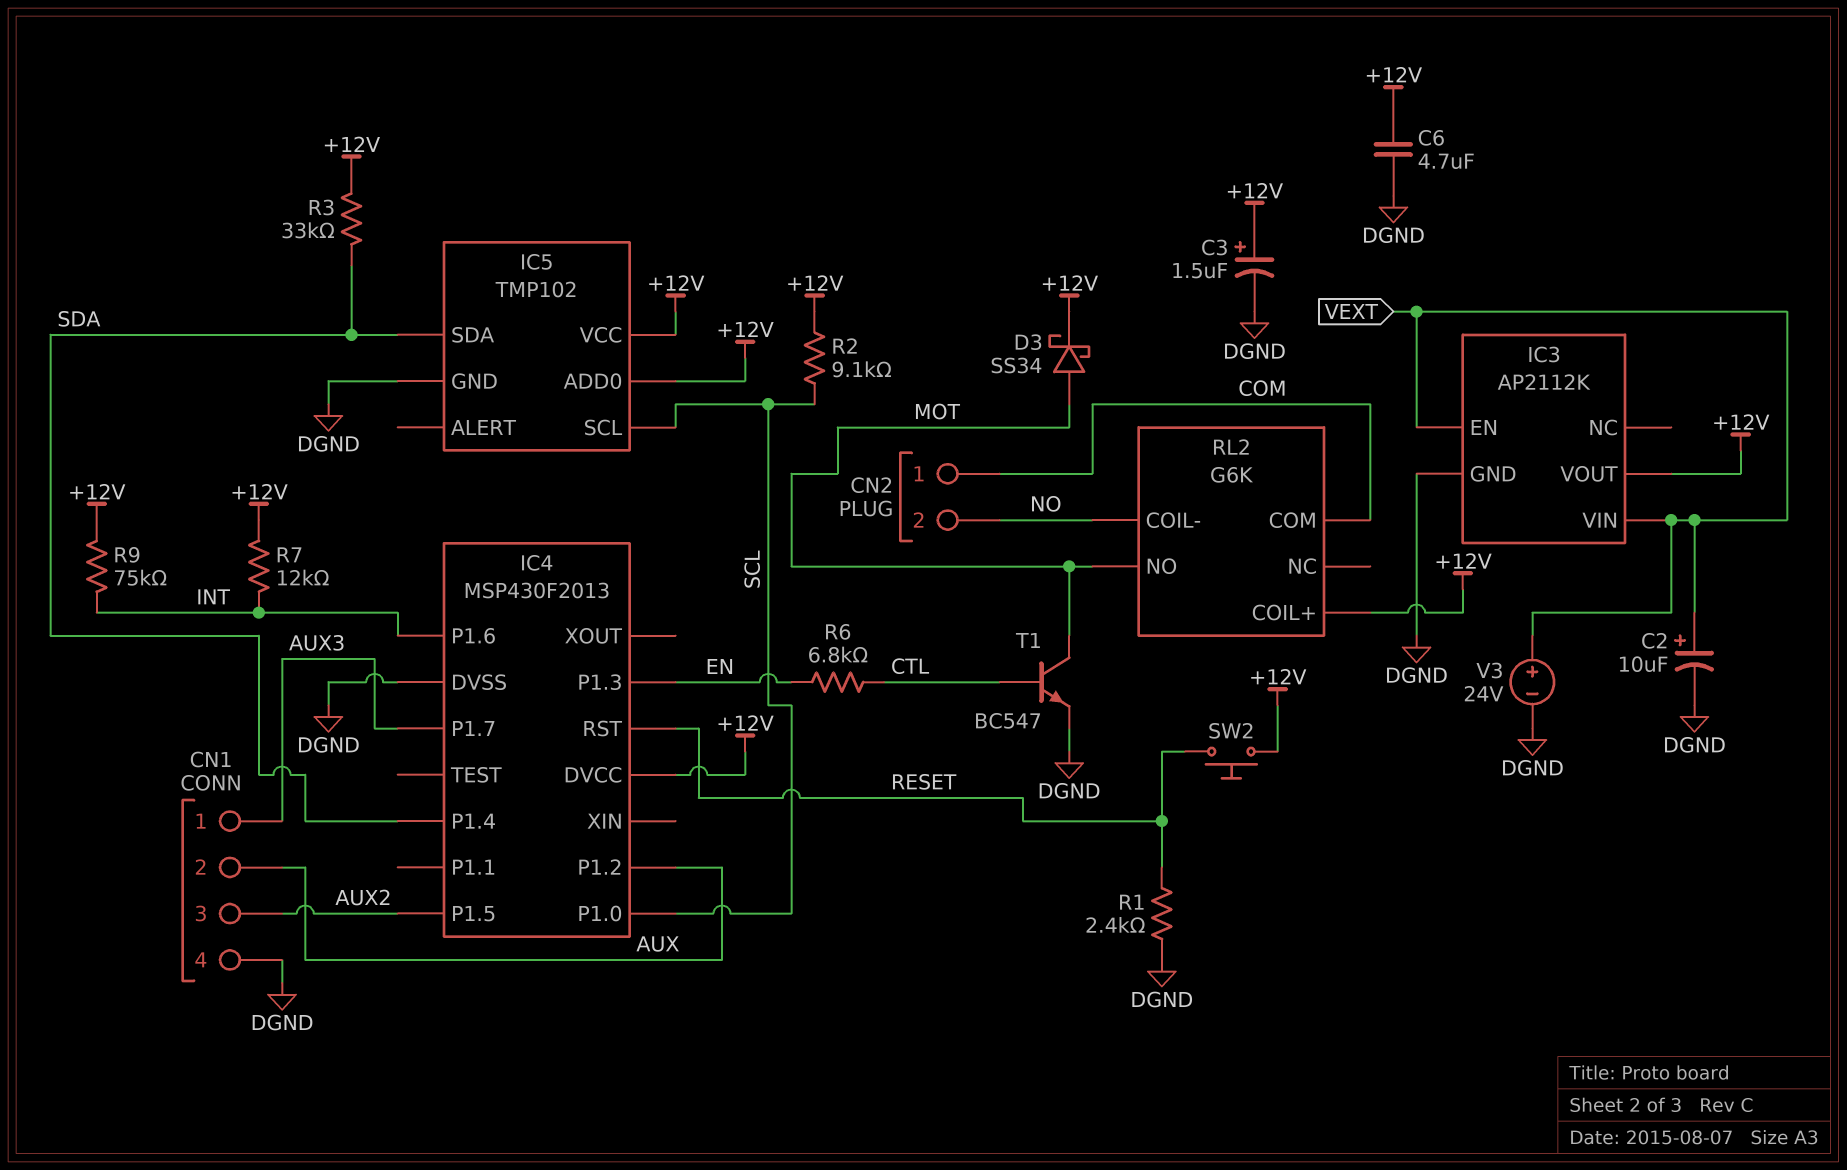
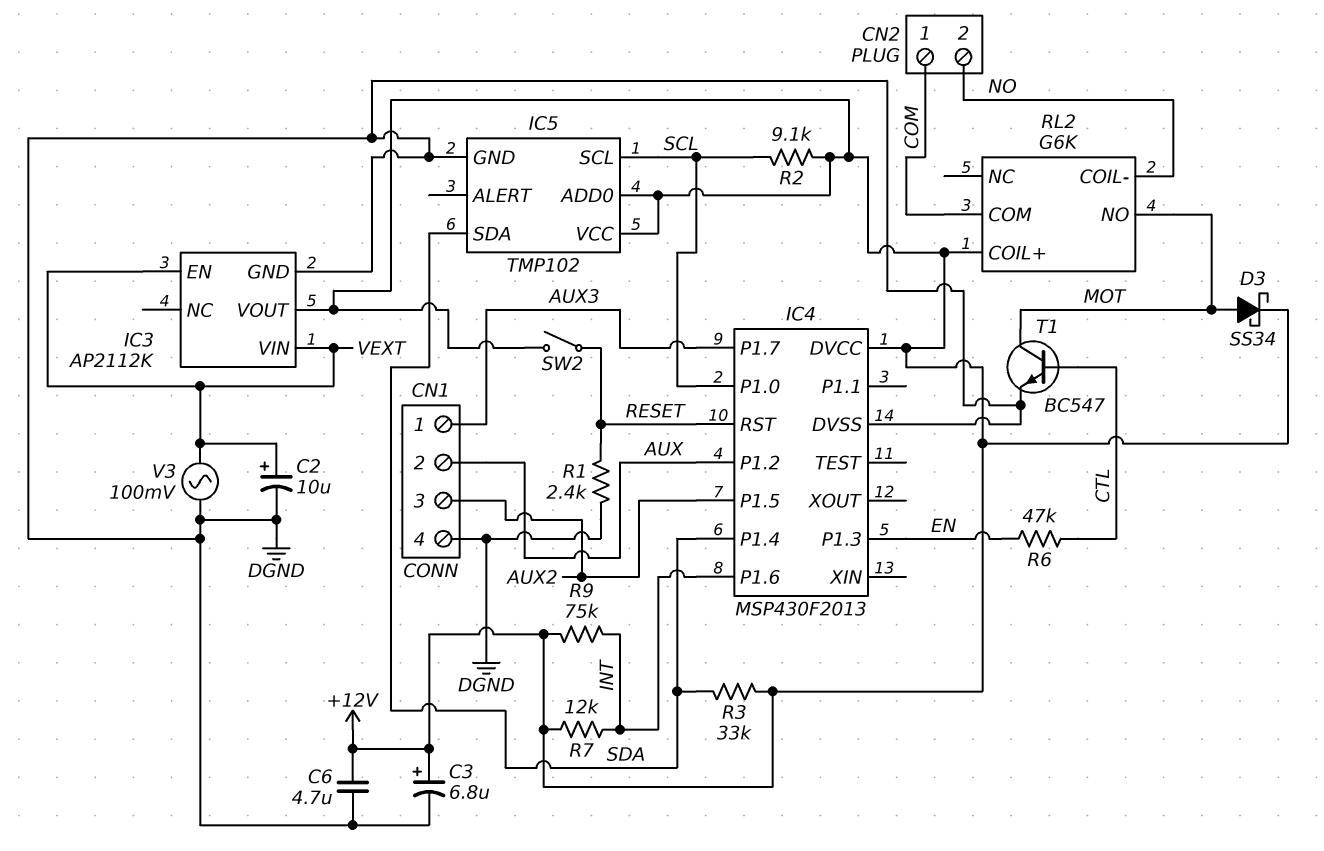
C3: 1.5uF (plus +12V, minus DGND) -> 6.8uF (plus +12V, minus DGND)
R6: 6.8k (CTL, EN) -> 47k (CTL, EN)
SW2: button (+12V, RESET) -> switch (+12V, RESET)
V3: 24V (plus VEXT, minus DGND) -> AC 100mV (DGND, VEXT)

